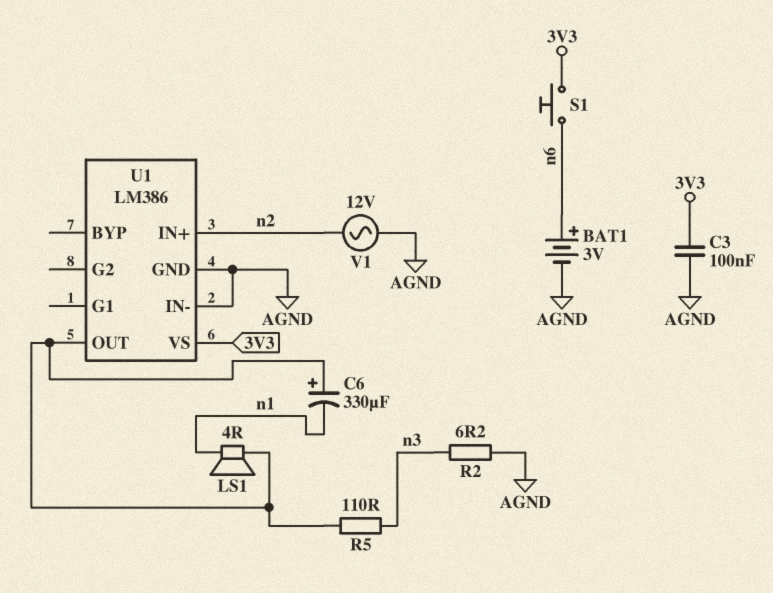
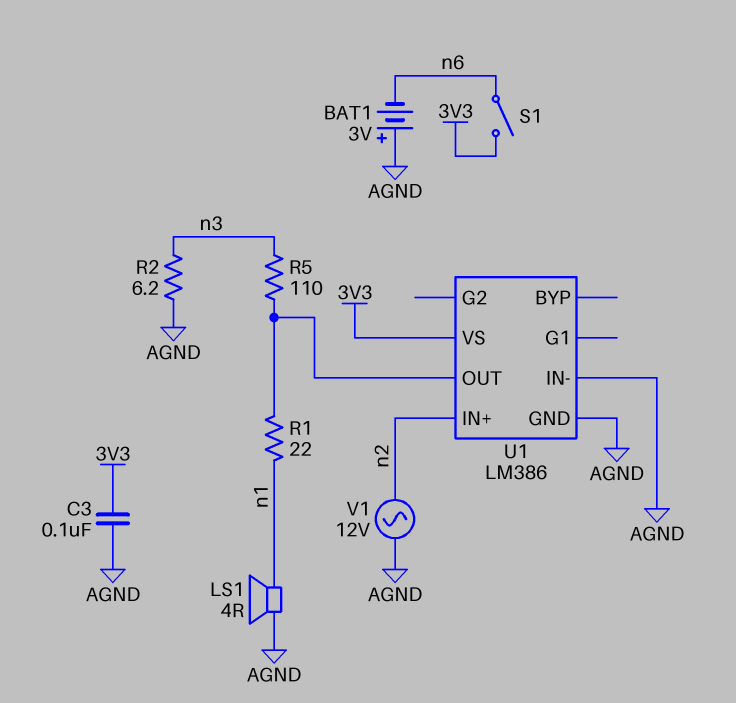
BAT1: 3V (plus n6, minus AGND) -> 3V (plus AGND, minus n6)
C6: 330uF (plus U1/OUT, minus n1) -> none
LS1: speaker 4R (U1/OUT, n1) -> speaker 4R (AGND, n1)
R1: none -> 22 (U1/OUT, n1)
S1: button (3V3, n6) -> switch (3V3, n6)

